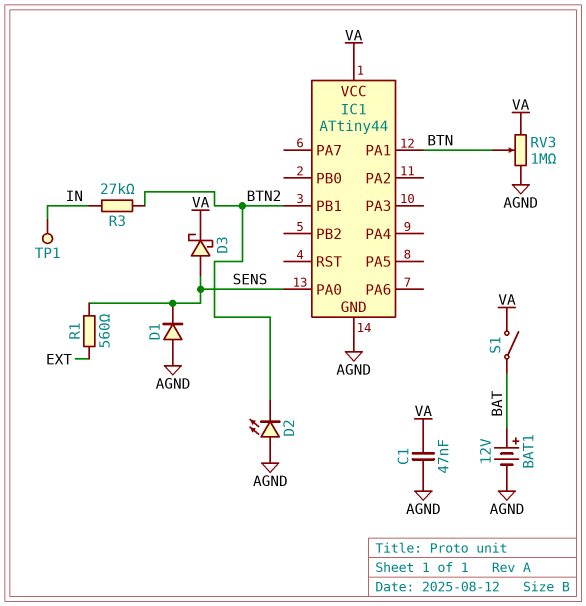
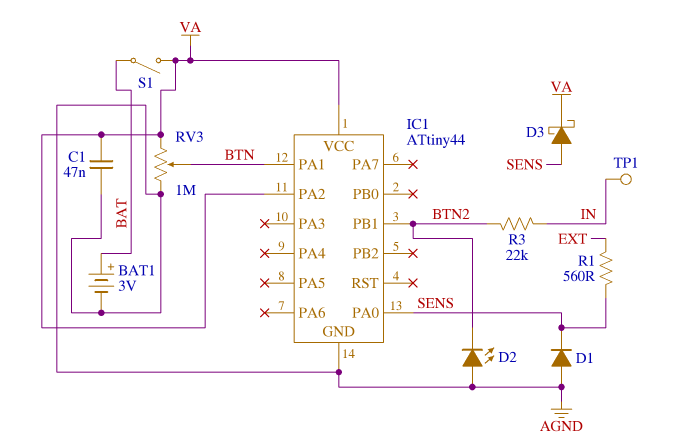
BAT1: 12V (plus BAT, minus AGND) -> 3V (plus BAT, minus AGND)
IC1 pin PA2: none -> VA
R3: 27k (BTN2, IN) -> 22k (BTN2, IN)

